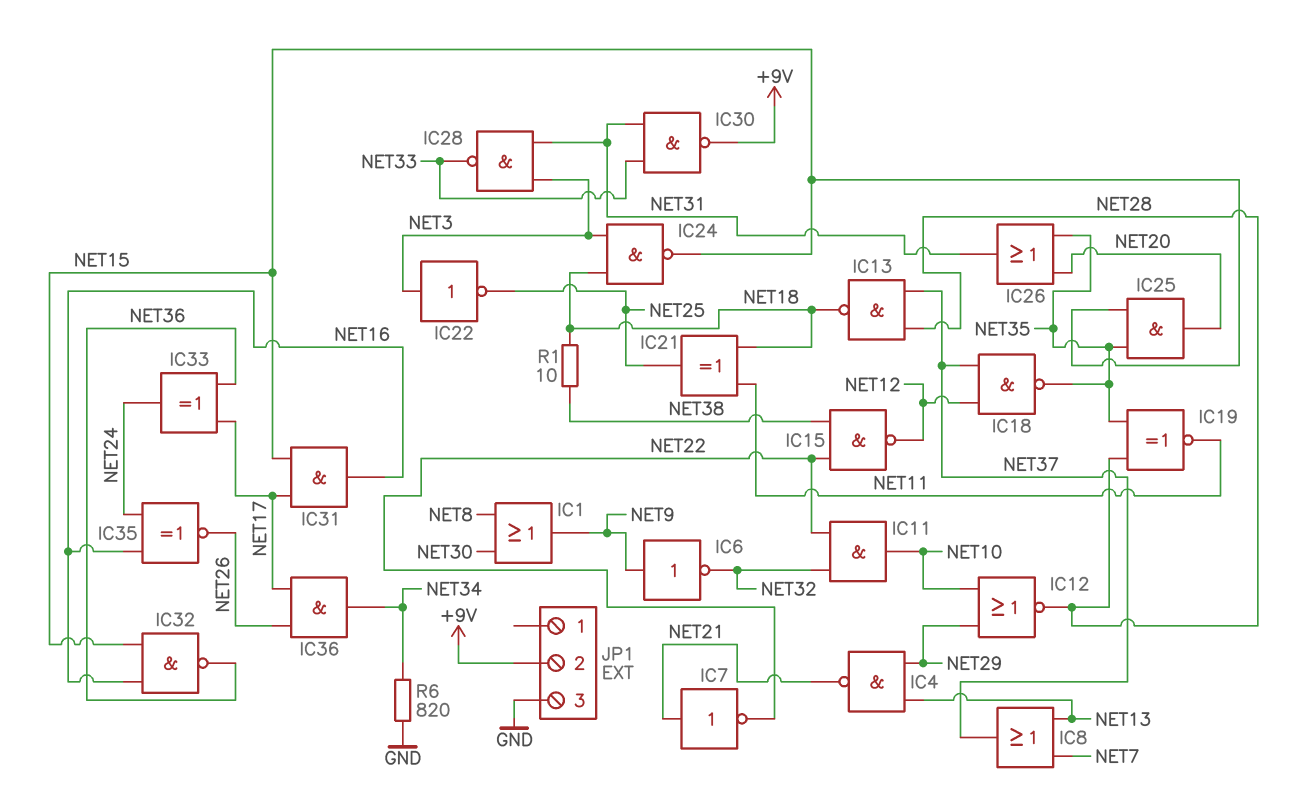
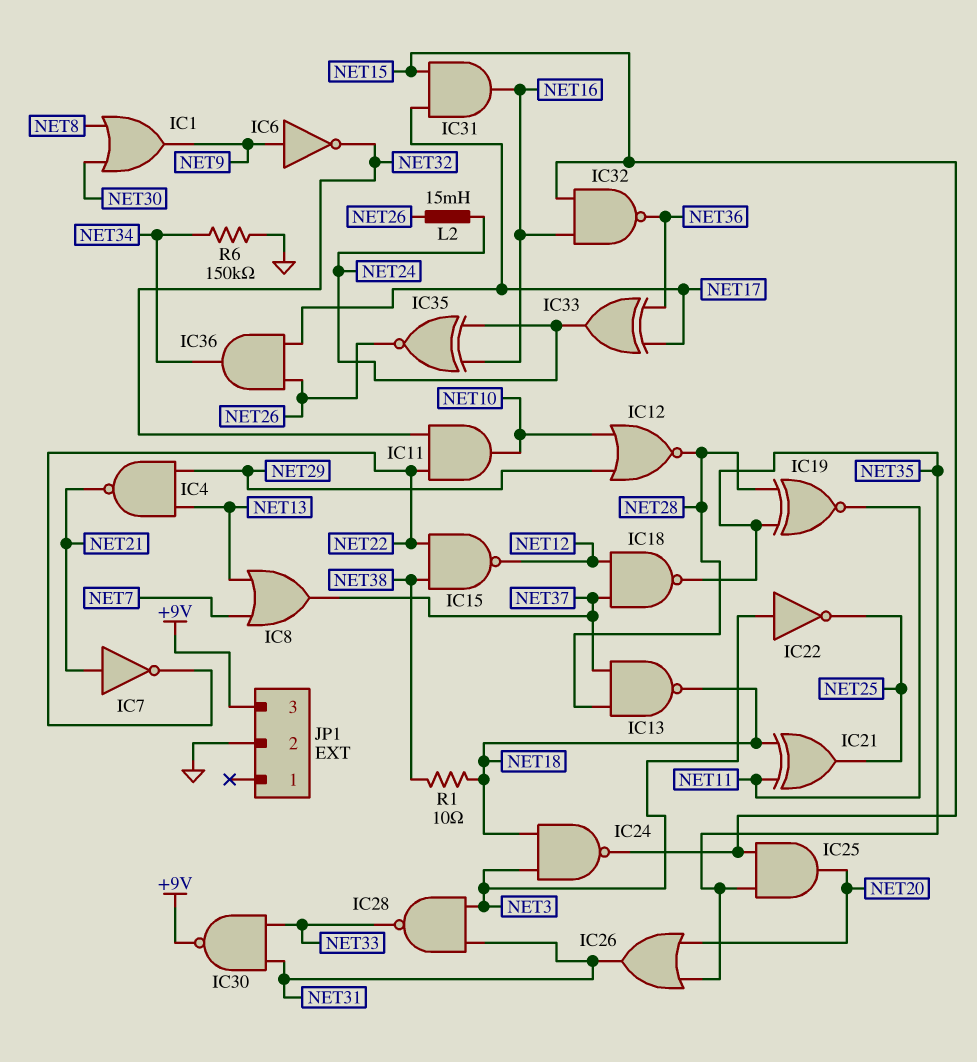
JP1 pin 2: +9V -> GND
JP1 pin 3: GND -> +9V
L2: none -> 15mH (NET24, NET26)
R6: 820 (GND, NET34) -> 150k (GND, NET34)

